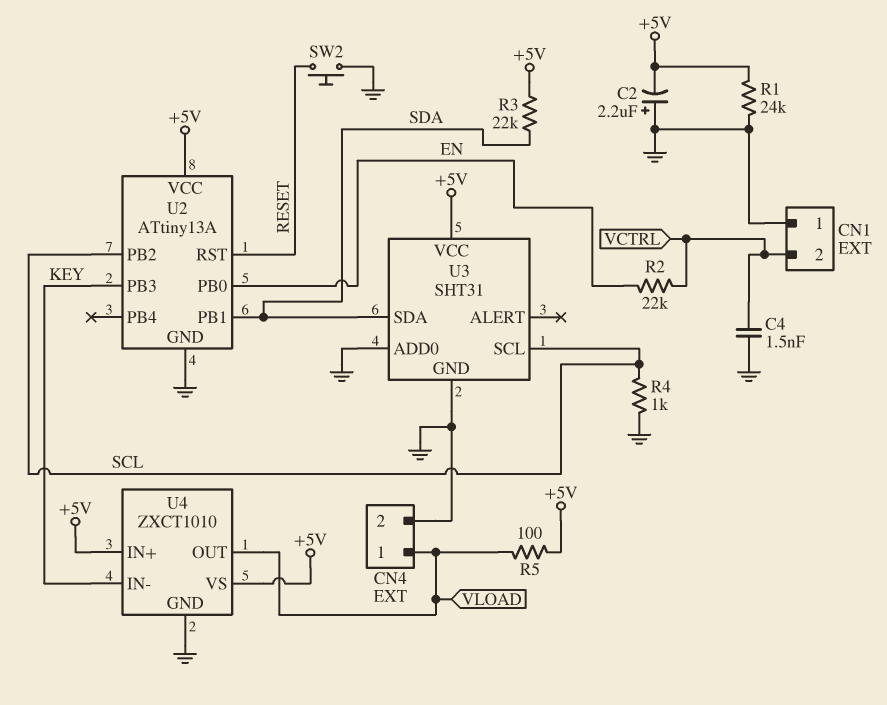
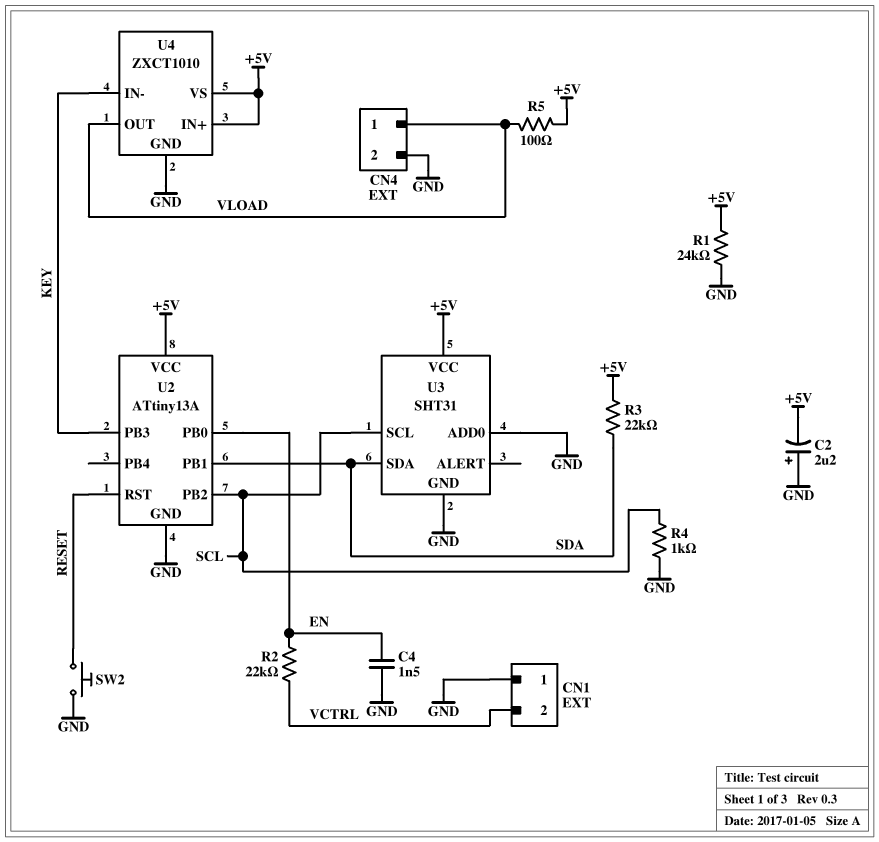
C4: 1.5nF (GND, VCTRL) -> 1.5nF (EN, GND)

